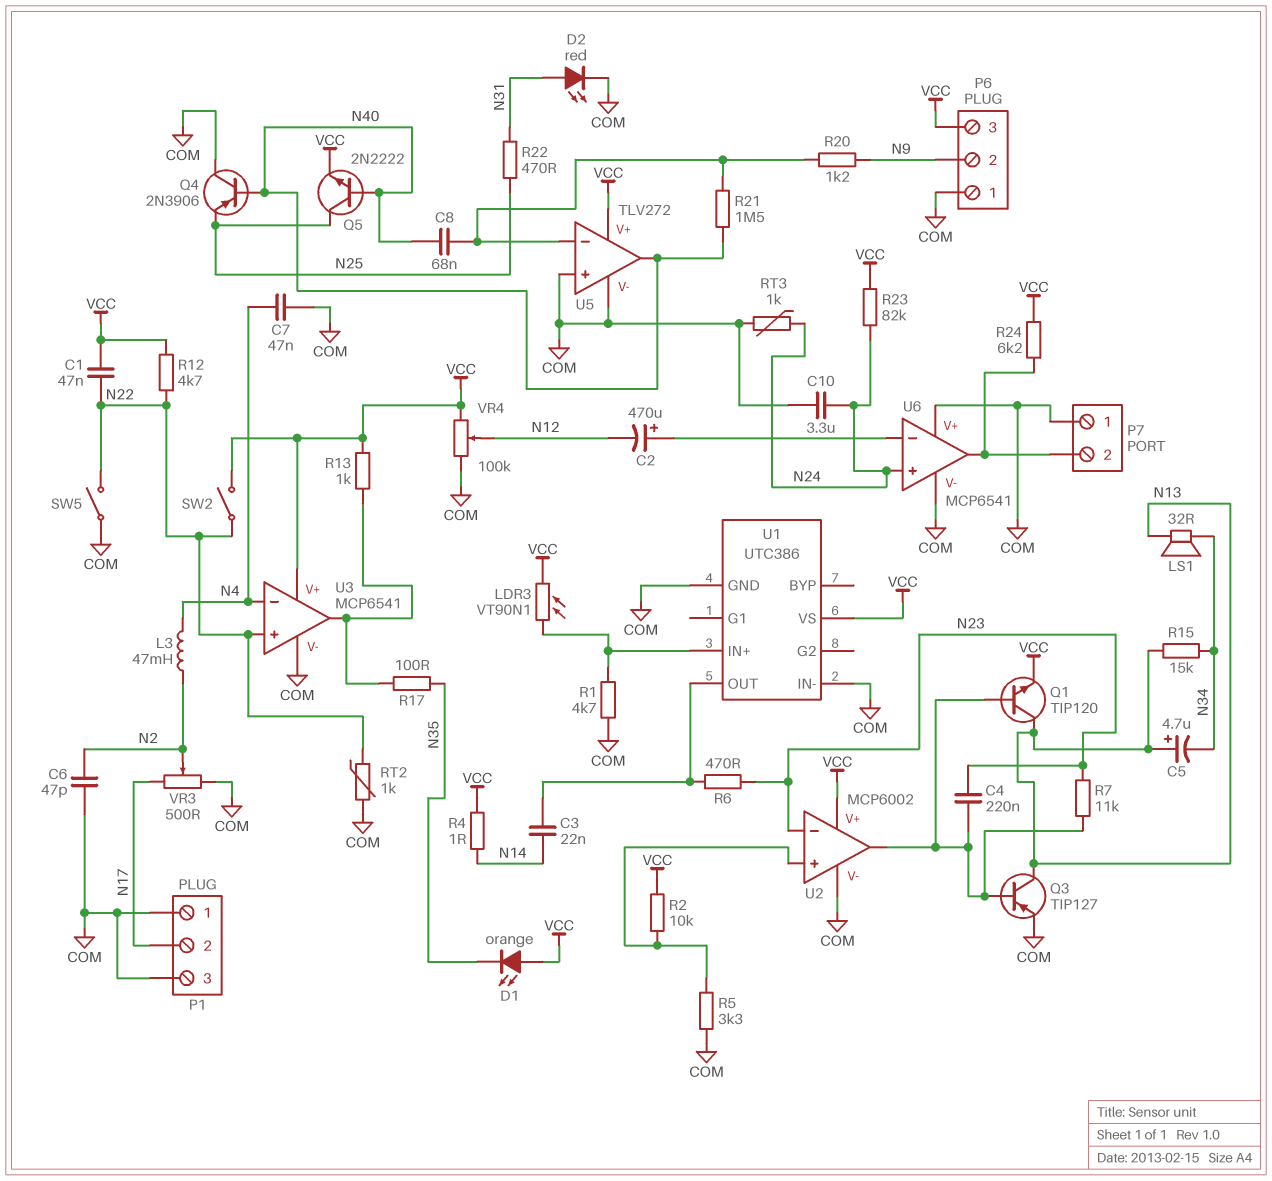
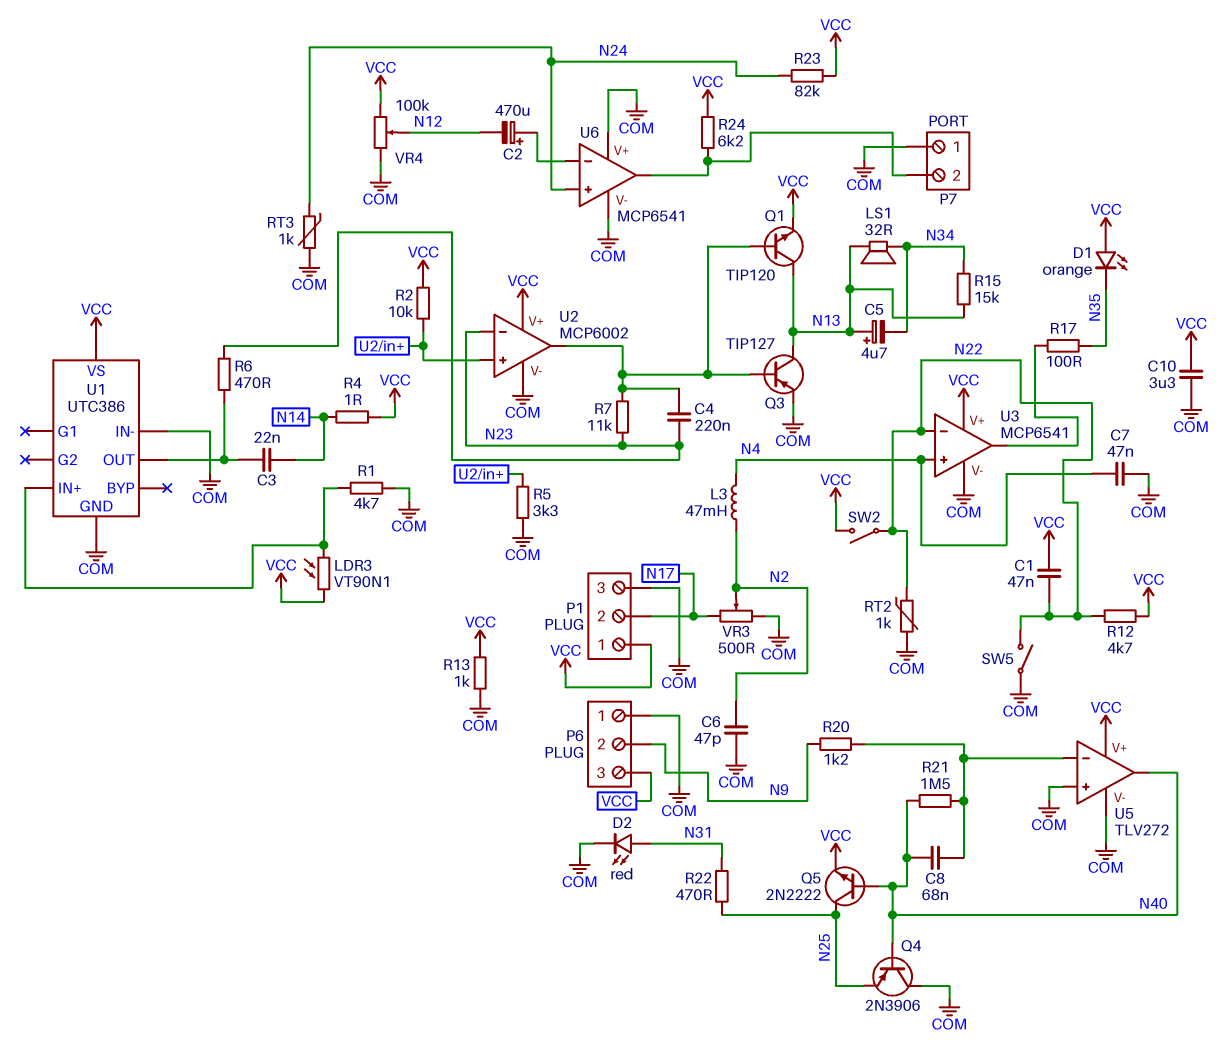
C10: 3.3uF (COM, N24) -> 3.3uF (COM, VCC)
P1 pin 1: COM -> VCC
R13: 1k (U3/out, VCC) -> 1k (COM, VCC)
U3 pin in+: N22 -> N4
U3 pin in-: N4 -> N22

